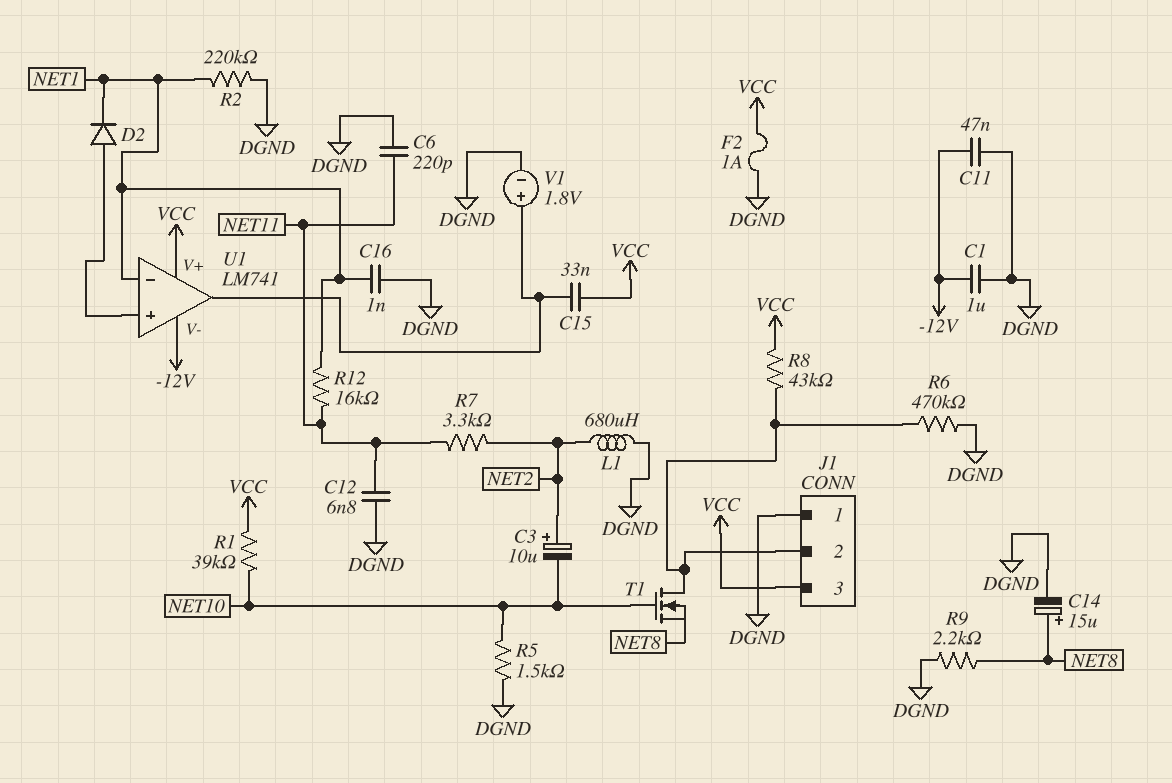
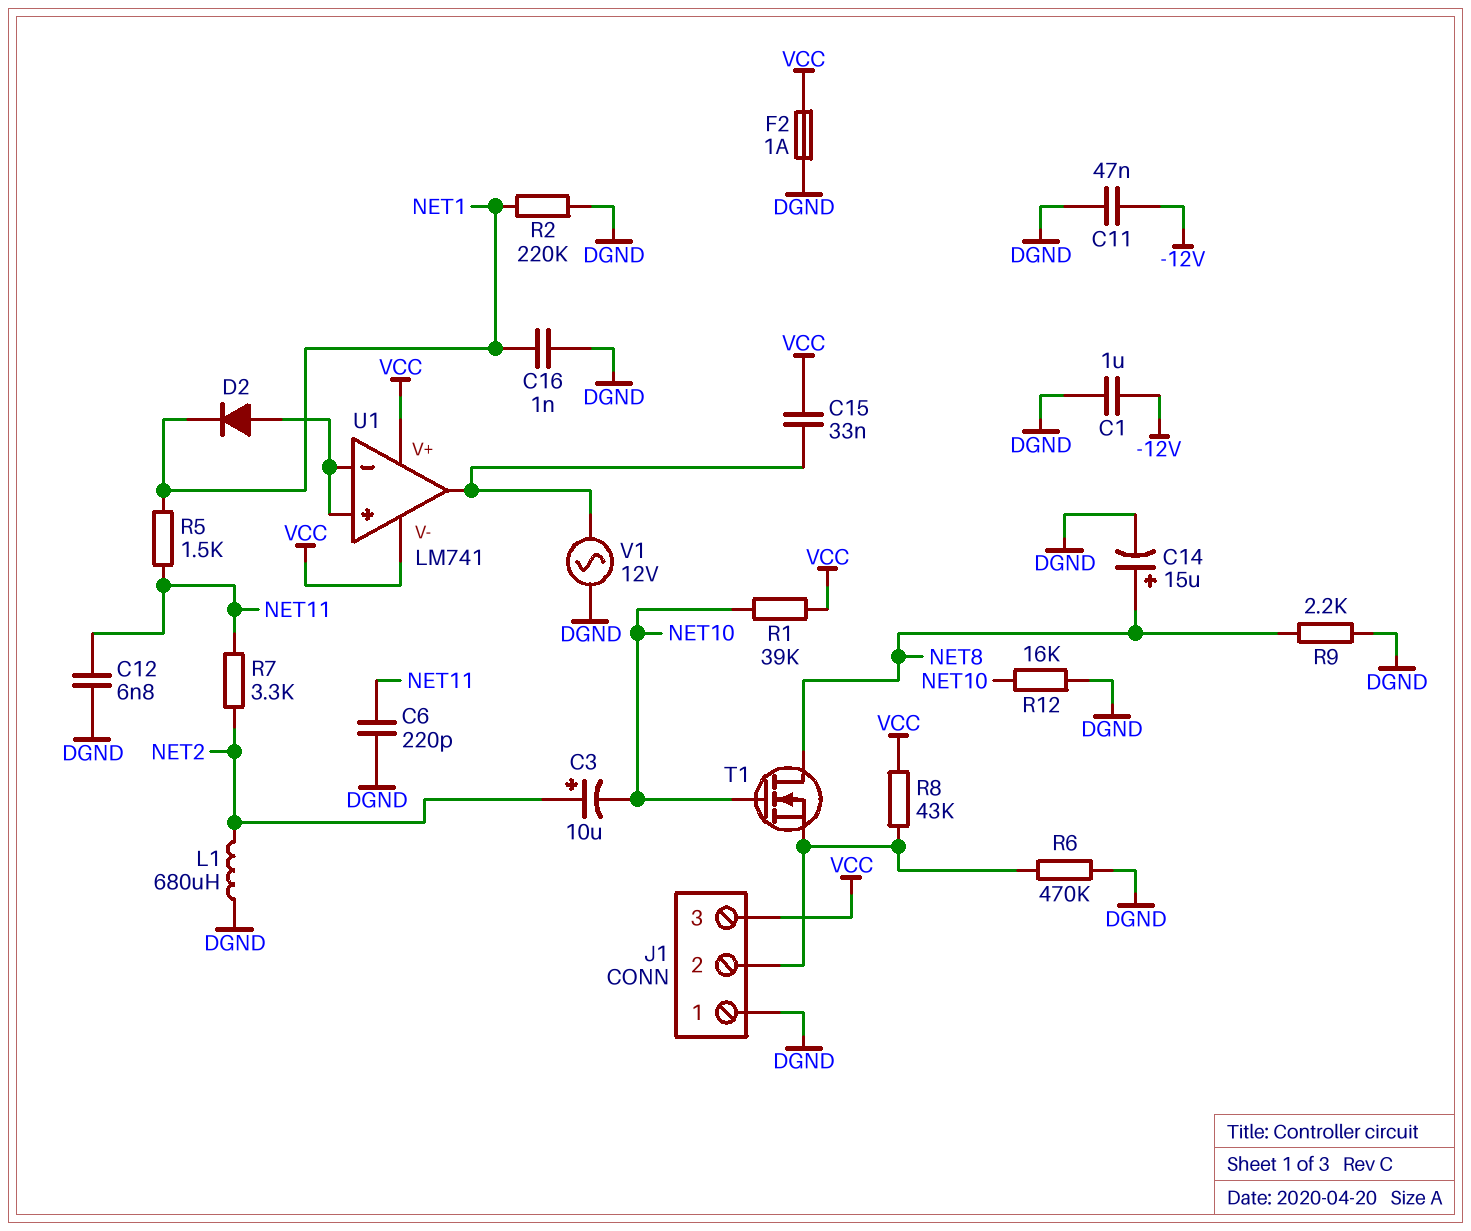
R5: 1.5k (DGND, NET10) -> 1.5k (NET1, NET11)
R12: 16k (NET1, NET11) -> 16k (DGND, NET10)
T1: NMOS (G NET10, D J1/2, S NET8) -> NMOS (G NET10, D NET8, S J1/2)
U1 pin V-: -12V -> VCC
U1 pin in-: NET1 -> U1/in+
V1: 1.8V (plus U1/out, minus DGND) -> AC 12V (DGND, U1/out)

